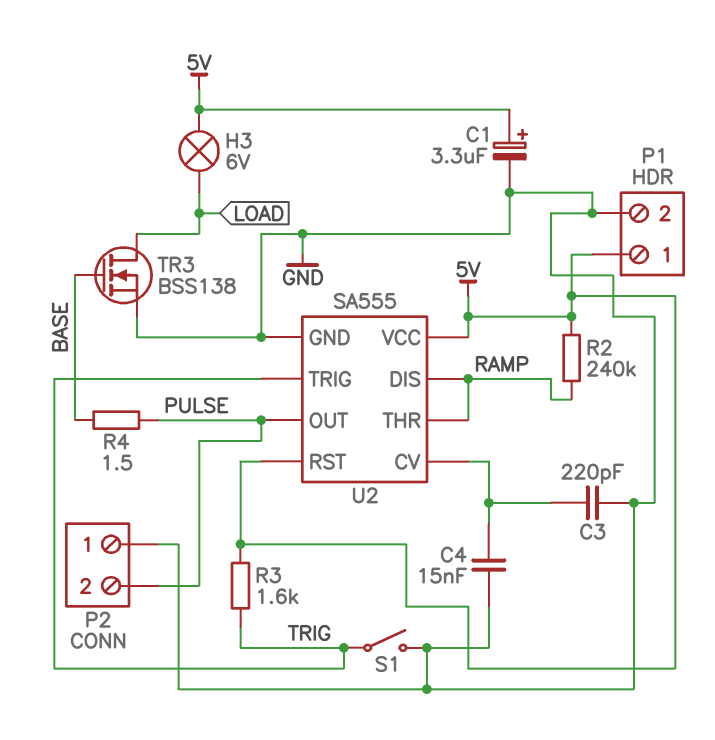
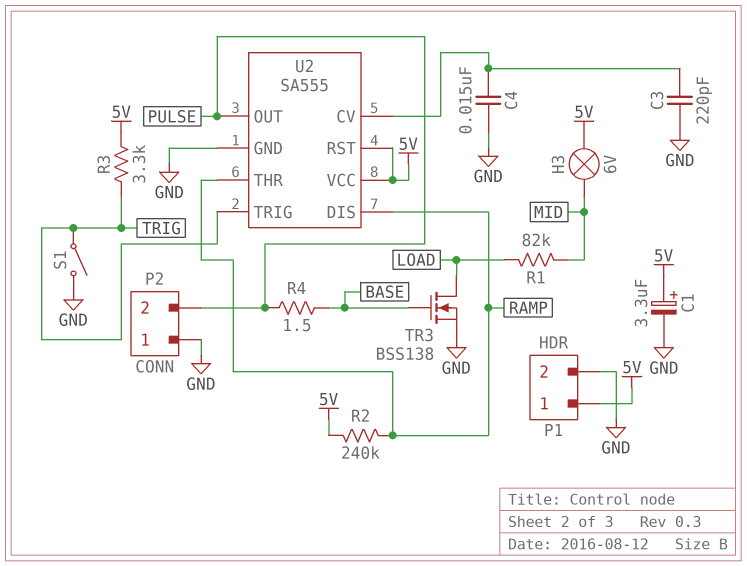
H3: lamp 6V (5V, LOAD) -> lamp 6V (5V, MID)
R1: none -> 82k (LOAD, MID)
R3: 1.6k (5V, TRIG) -> 3.3k (5V, TRIG)

